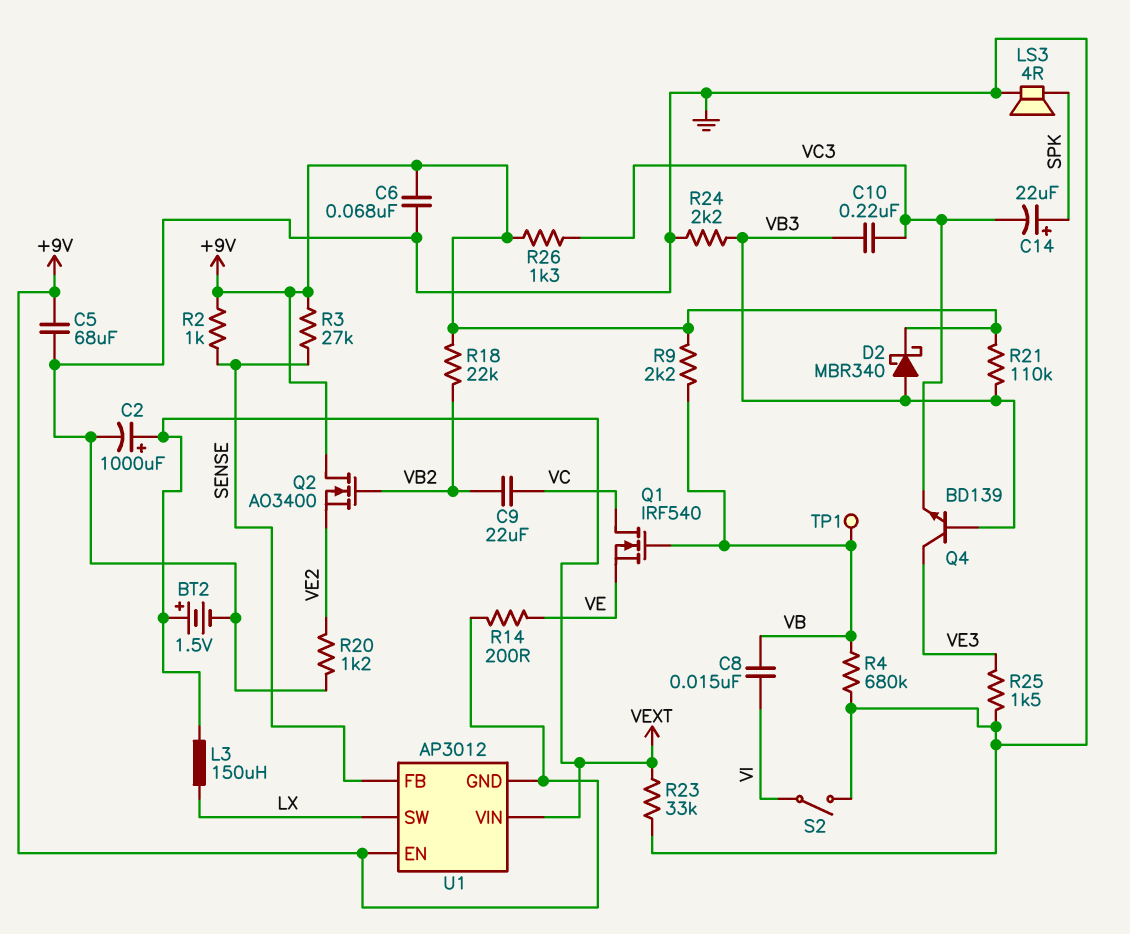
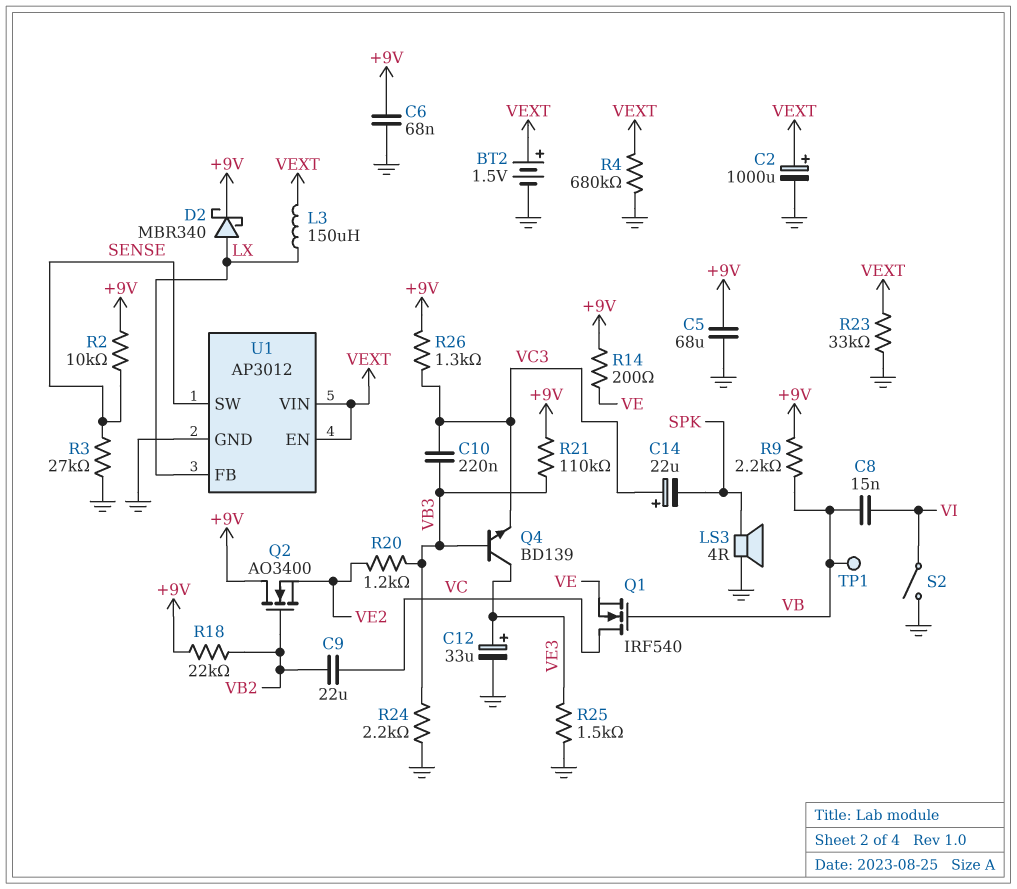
C12: none -> 33uF (plus VE3, minus GND)
C14: 22uF (plus SPK, minus VC3) -> 22uF (plus VC3, minus SPK)
D2: schottky MBR340 (A VB3, K +9V) -> schottky MBR340 (A LX, K +9V)
R2: 1k (+9V, SENSE) -> 10k (+9V, SENSE)
R3: 27k (+9V, SENSE) -> 27k (GND, SENSE)
R4: 680k (GND, VB) -> 680k (GND, VEXT)
R20: 1.2k (GND, VE2) -> 1.2k (VB3, VE2)
U1 pin EN: +9V -> VEXT
U1 pin FB: SENSE -> LX
U1 pin GND: +9V -> GND
U1 pin SW: LX -> SENSE

